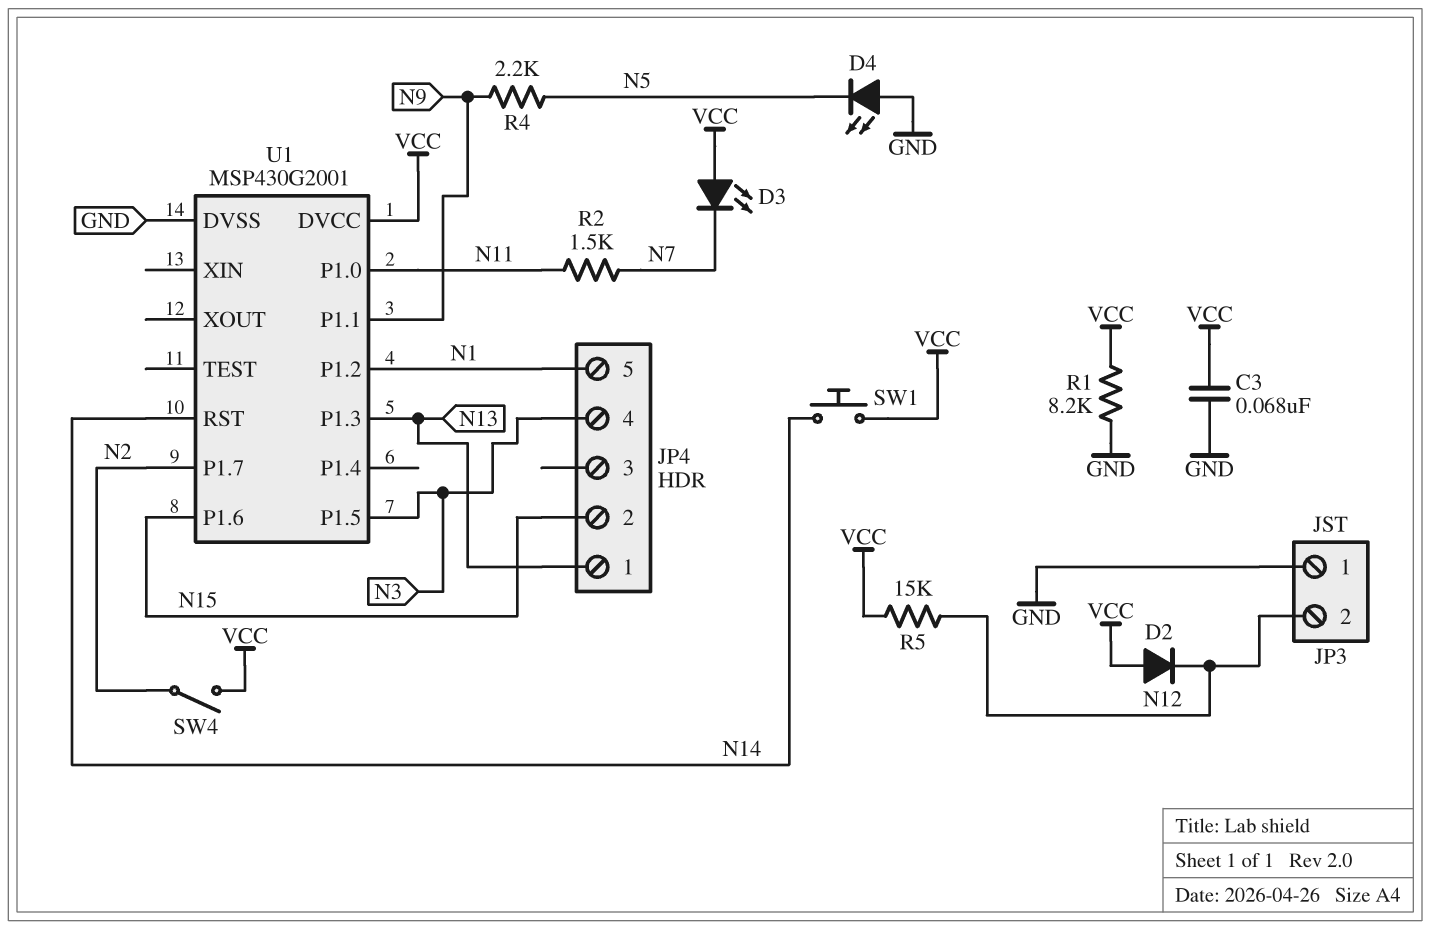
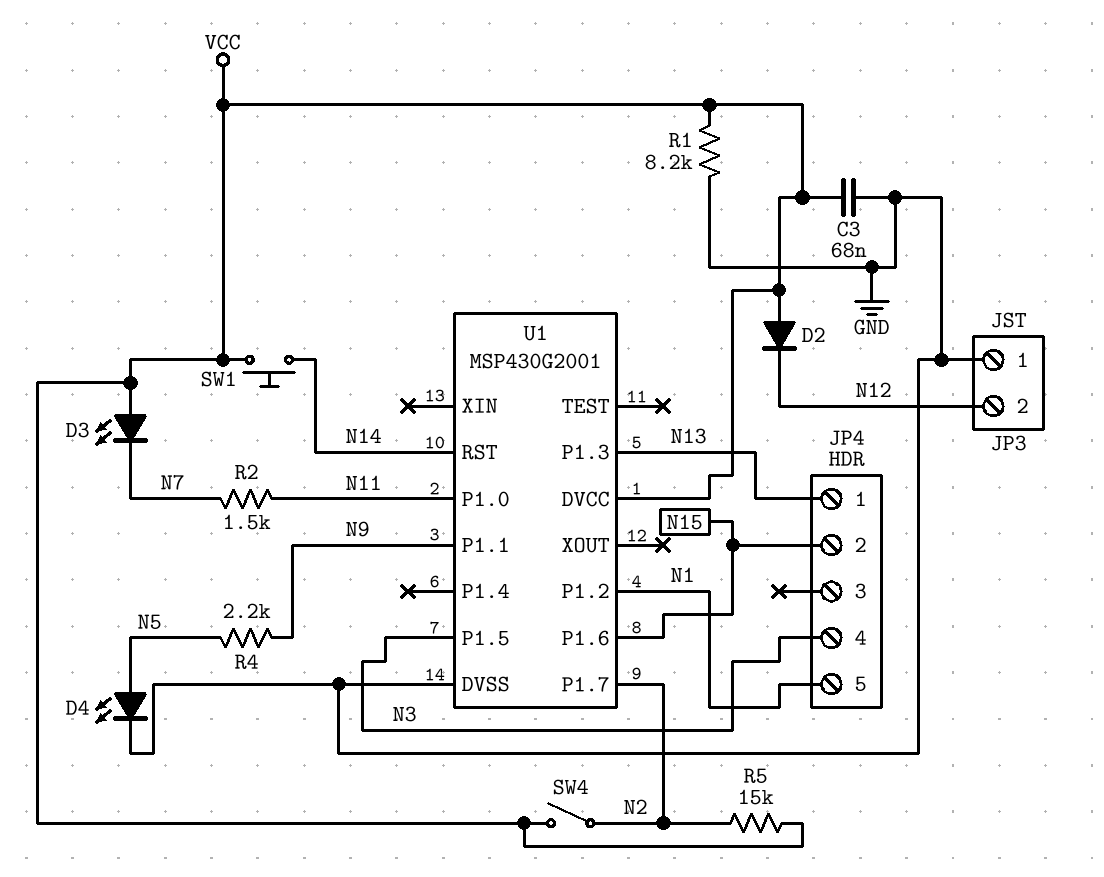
D4: LED (A GND, K N5) -> LED (A N5, K GND)
R5: 15k (N12, VCC) -> 15k (N2, VCC)

